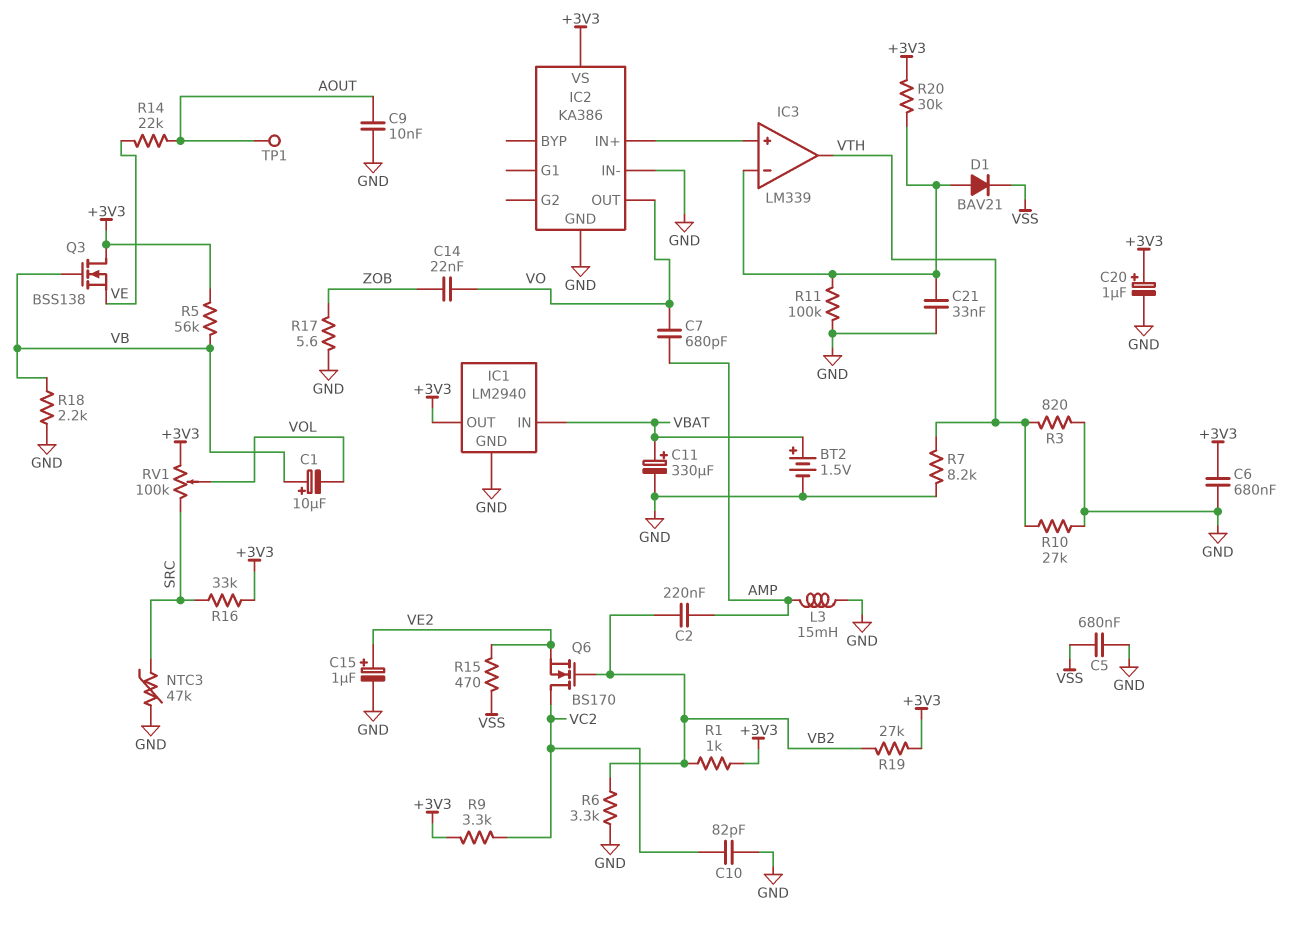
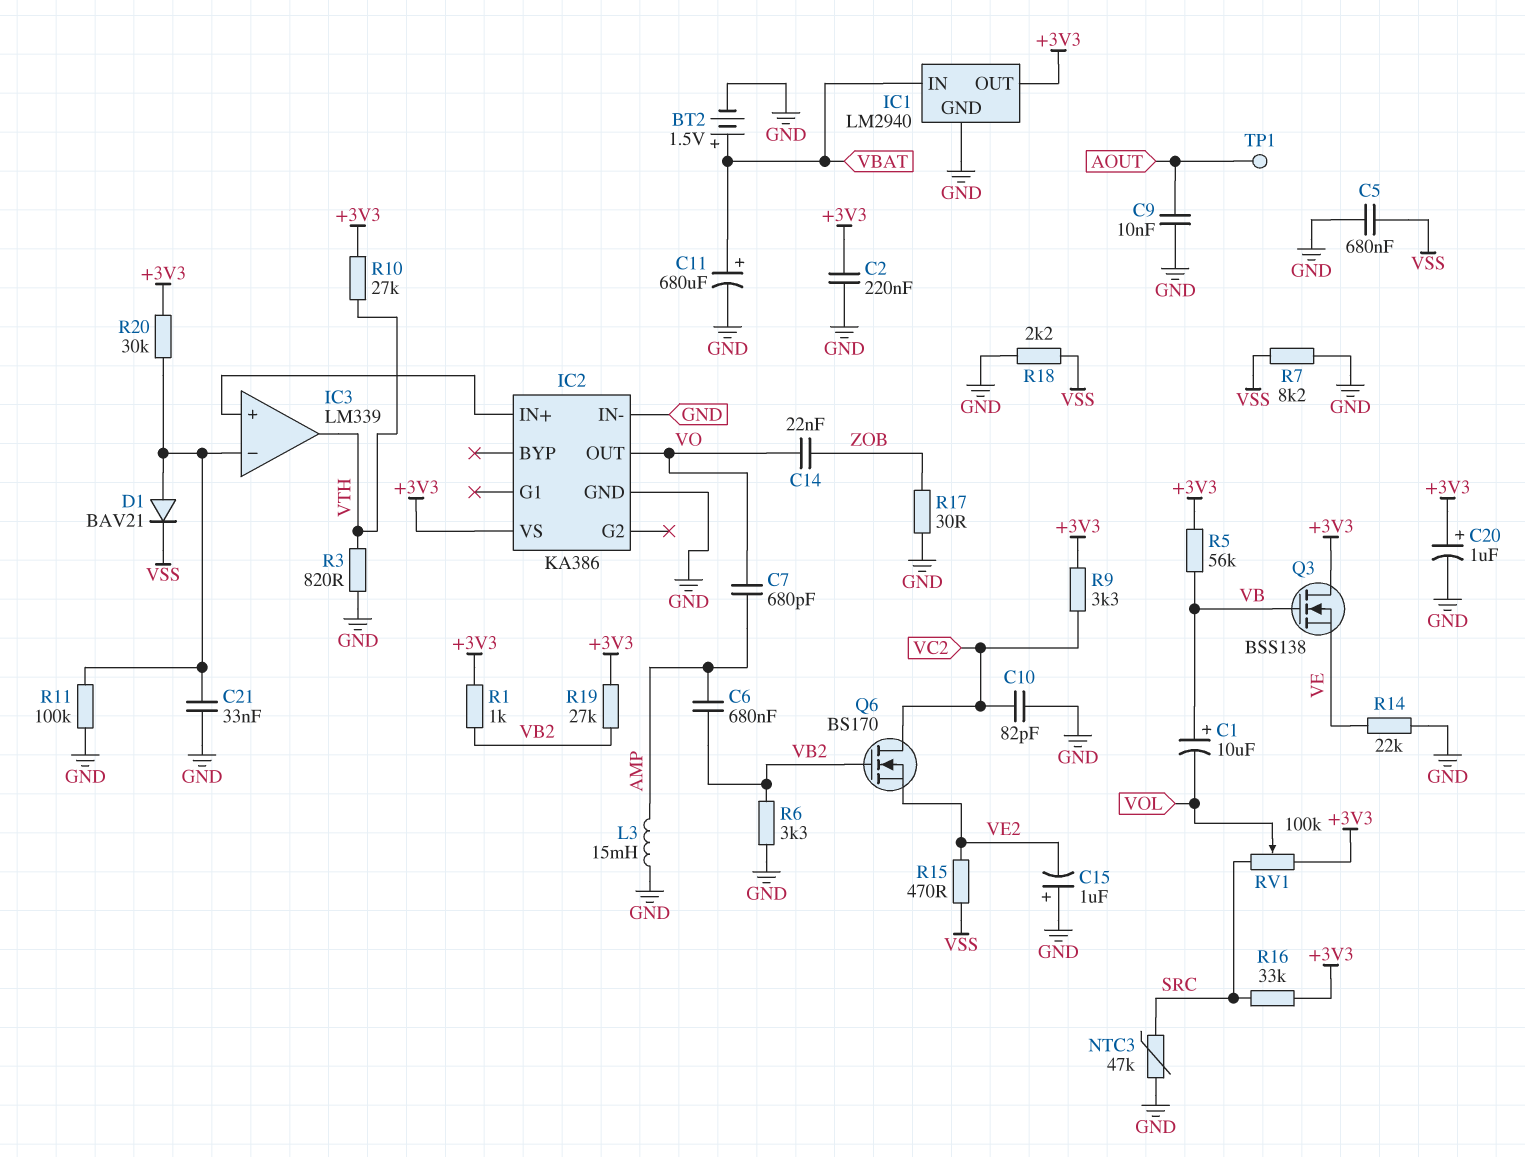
C2: 220nF (AMP, VB2) -> 220nF (+3V3, GND)
C6: 680nF (+3V3, GND) -> 680nF (AMP, VB2)
C11: 330uF (plus VBAT, minus GND) -> 680uF (plus VBAT, minus GND)
C15: 1uF (plus VE2, minus GND) -> 1uF (plus GND, minus VE2)
R7: 8.2k (GND, VTH) -> 8.2k (GND, VSS)
R10: 27k (GND, VTH) -> 27k (+3V3, VTH)
R14: 22k (AOUT, VE) -> 22k (GND, VE)
R17: 5.6 (GND, ZOB) -> 30 (GND, ZOB)
R18: 2.2k (GND, VB) -> 2.2k (GND, VSS)

